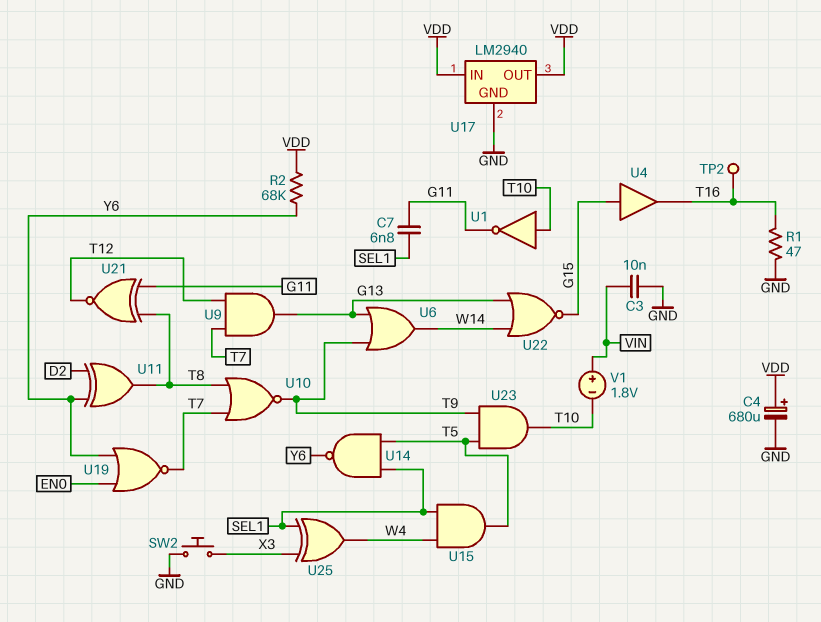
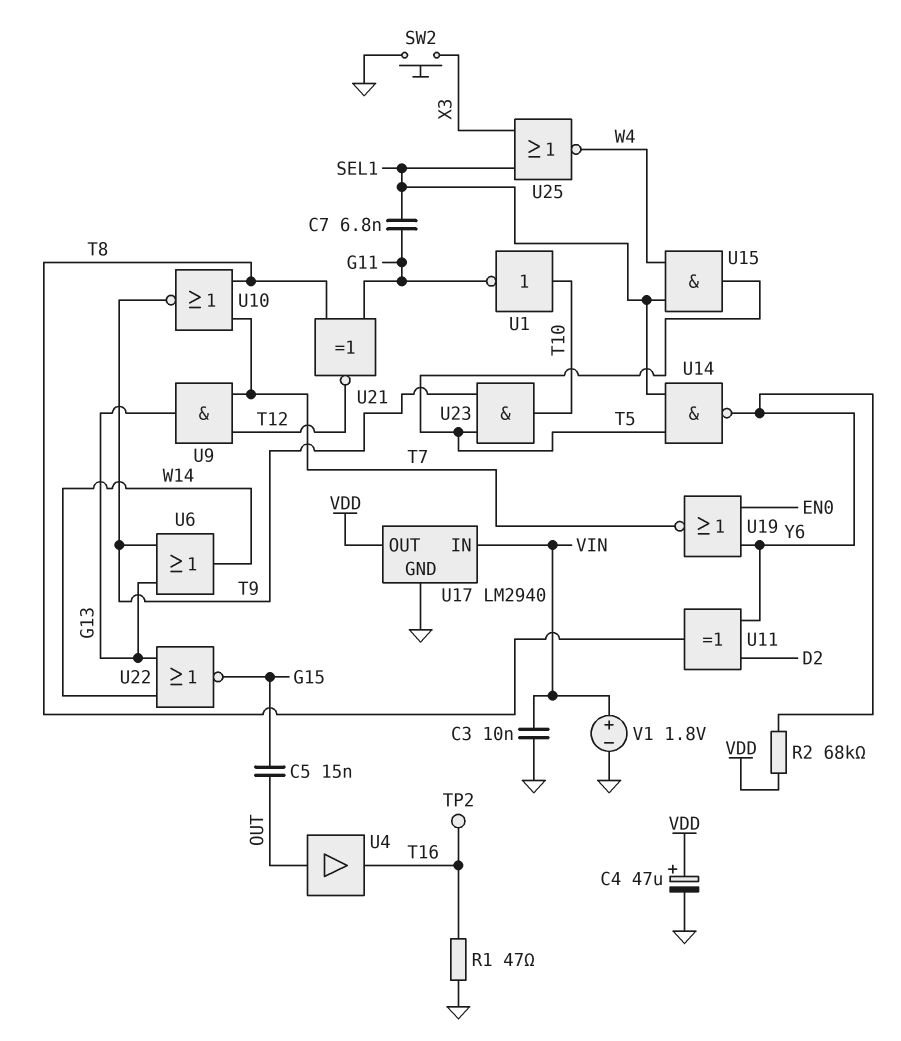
C4: 680uF (plus VDD, minus GND) -> 47uF (plus VDD, minus GND)
C5: none -> 15nF (G15, OUT)
U4: buffer (in G15, out T16) -> buffer (in OUT, out T16)
U17 pin IN: VDD -> VIN
U25: XOR (in SEL1, in X3, out W4) -> NOR (in SEL1, in X3, out W4)
V1: 1.8V (plus VIN, minus T10) -> 1.8V (plus VIN, minus GND)

